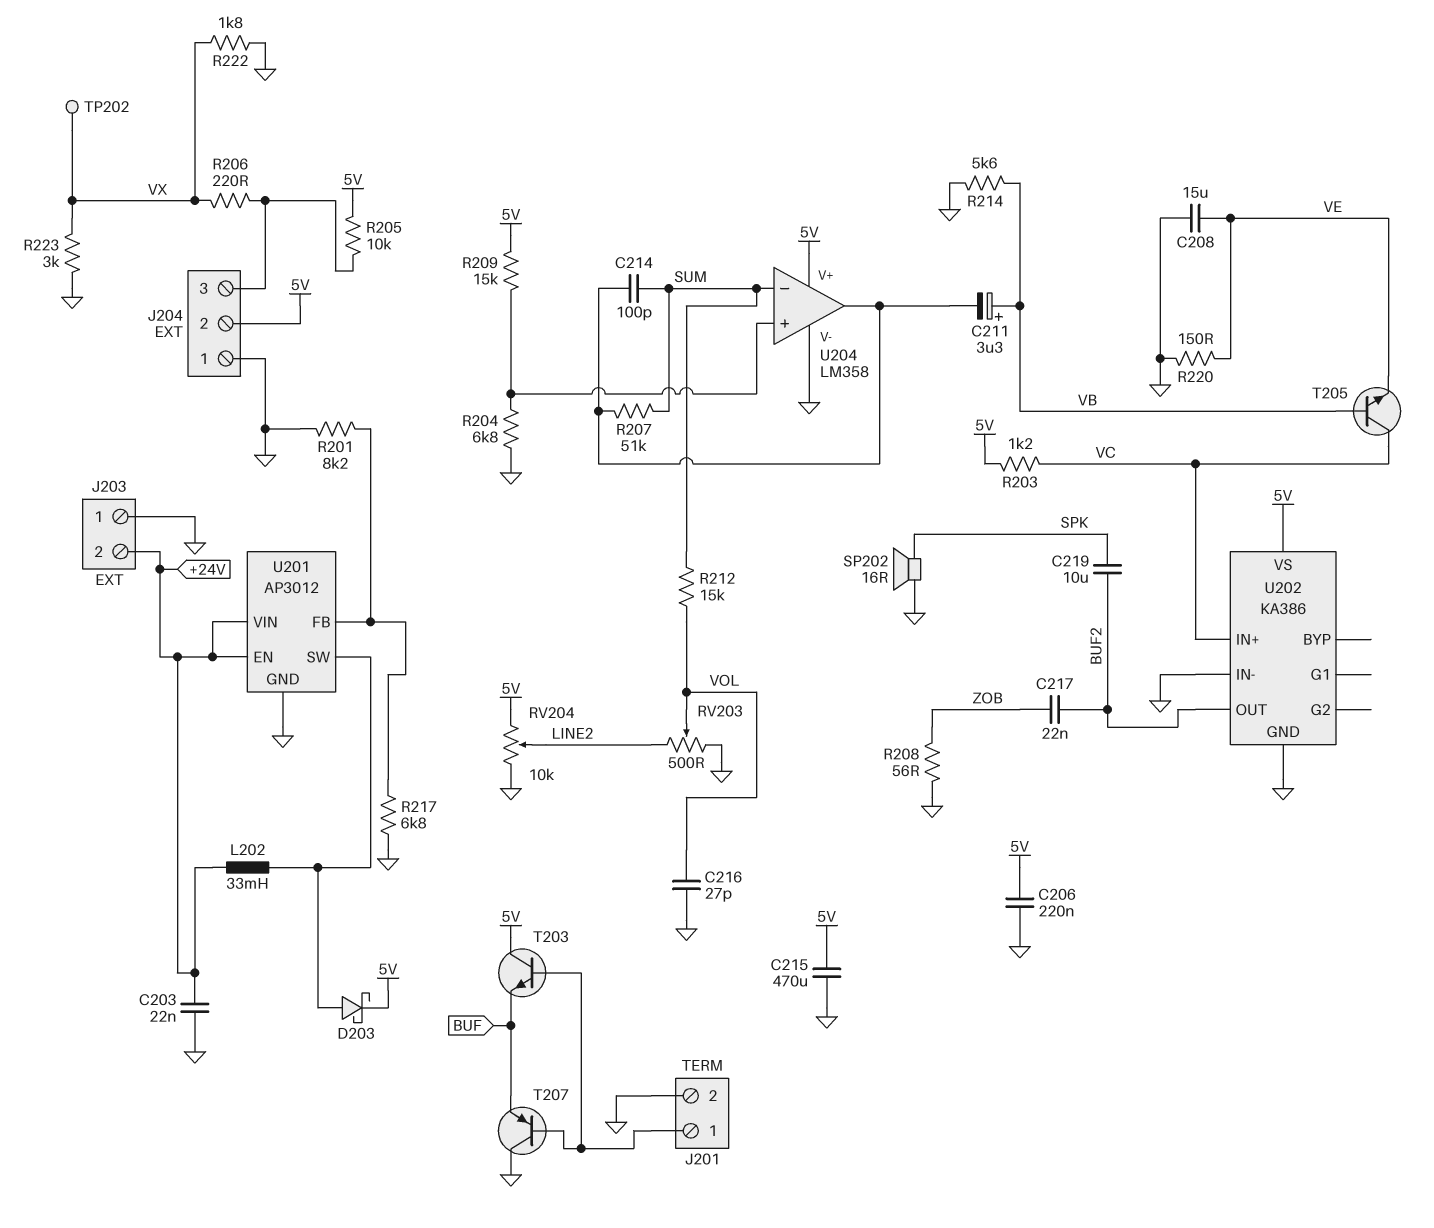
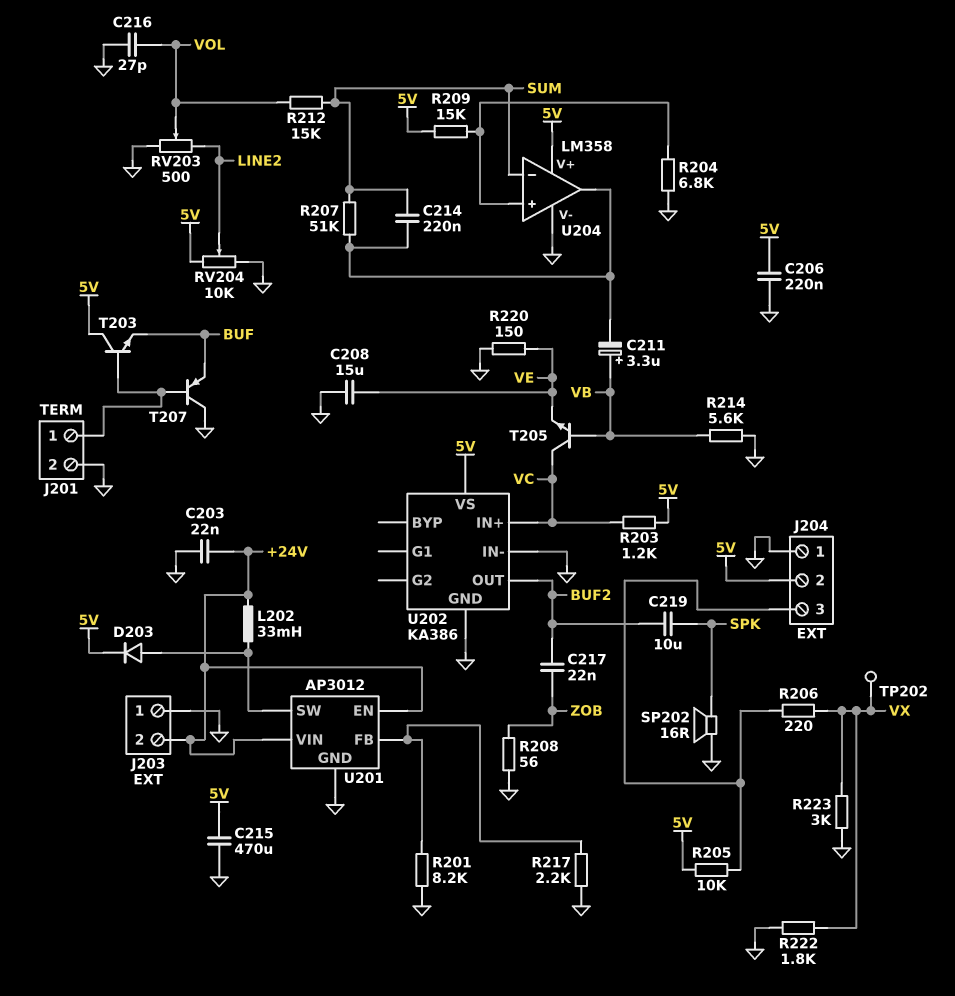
C214: 100pF (SUM, U204/out) -> 220nF (SUM, U204/out)
D203: schottky (A U201/SW, K 5V) -> diode (A U201/SW, K 5V)
R217: 6.8k (GND, U201/FB) -> 2.2k (GND, U201/FB)

